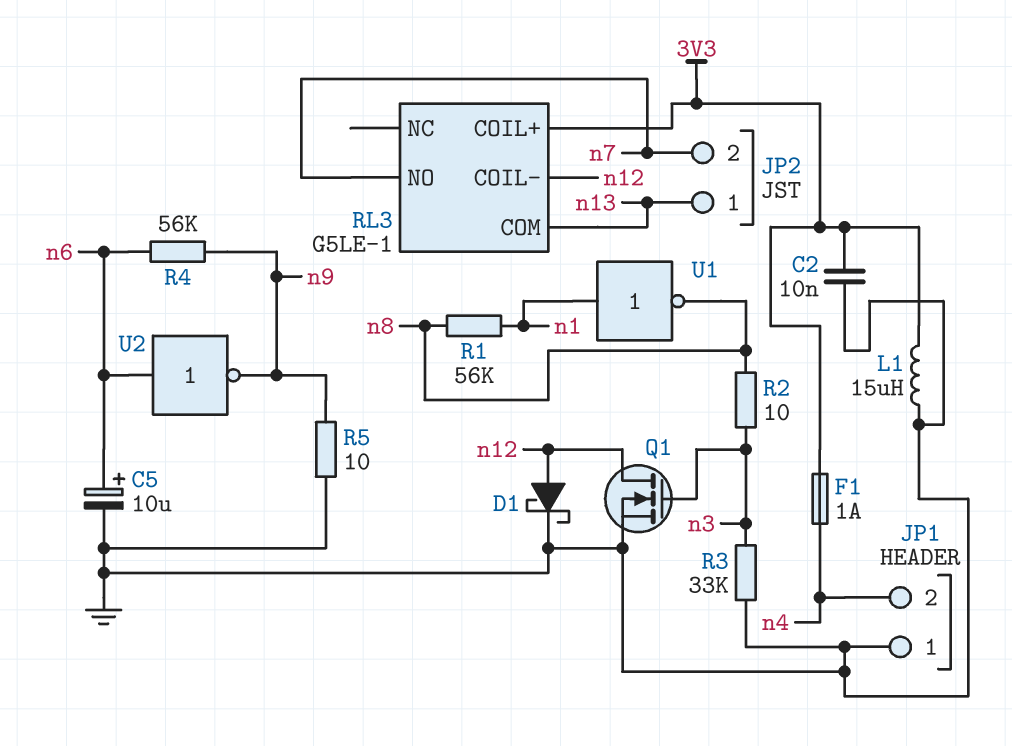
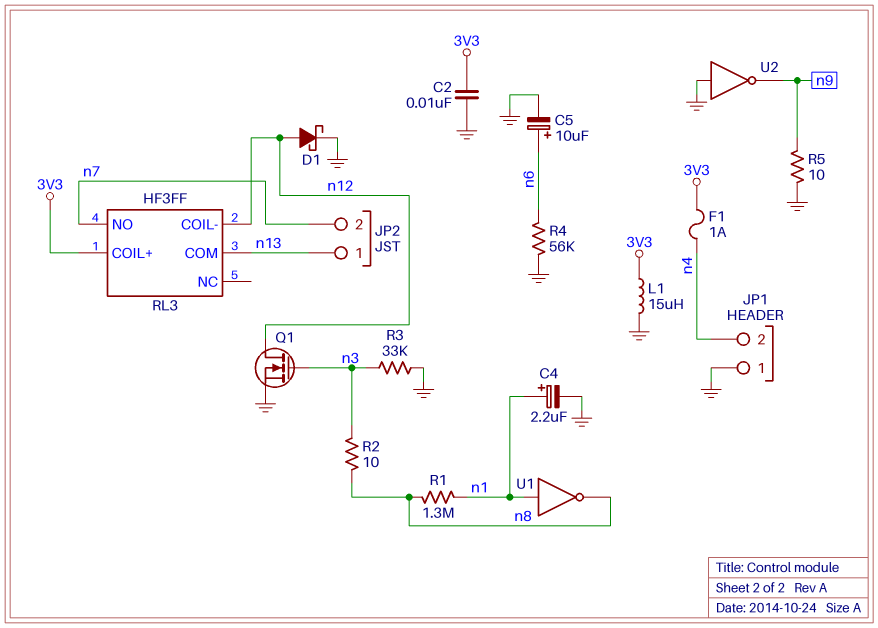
C4: none -> 2.2uF (plus n1, minus GND)
R1: 56k (n1, n8) -> 1.3M (n1, n8)
R4: 56k (n6, n9) -> 56k (GND, n6)
RL3: G5LE-1 -> HF3FF
U2: NOT (in n6, out n9) -> NOT (in GND, out n9)

